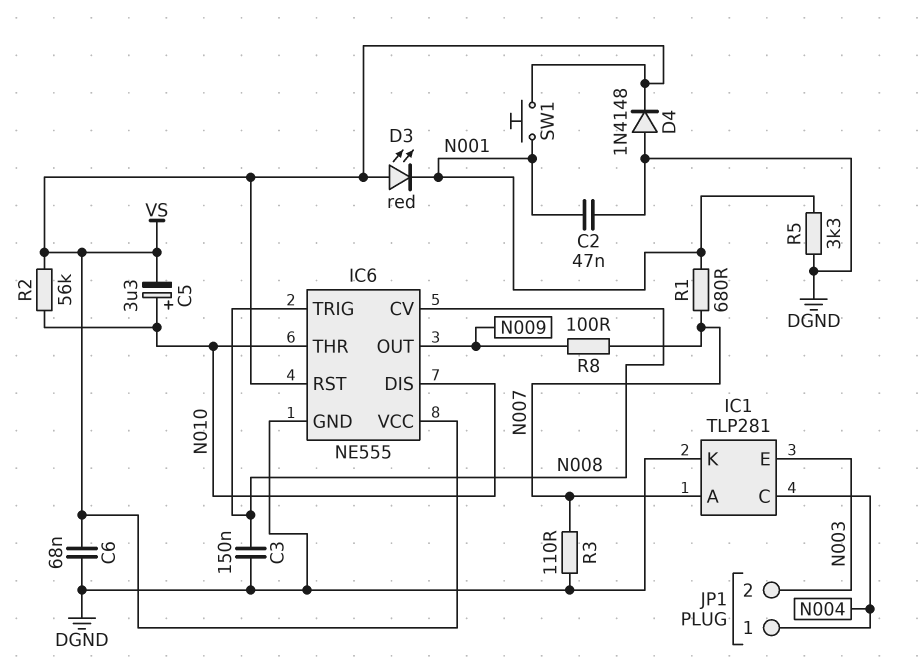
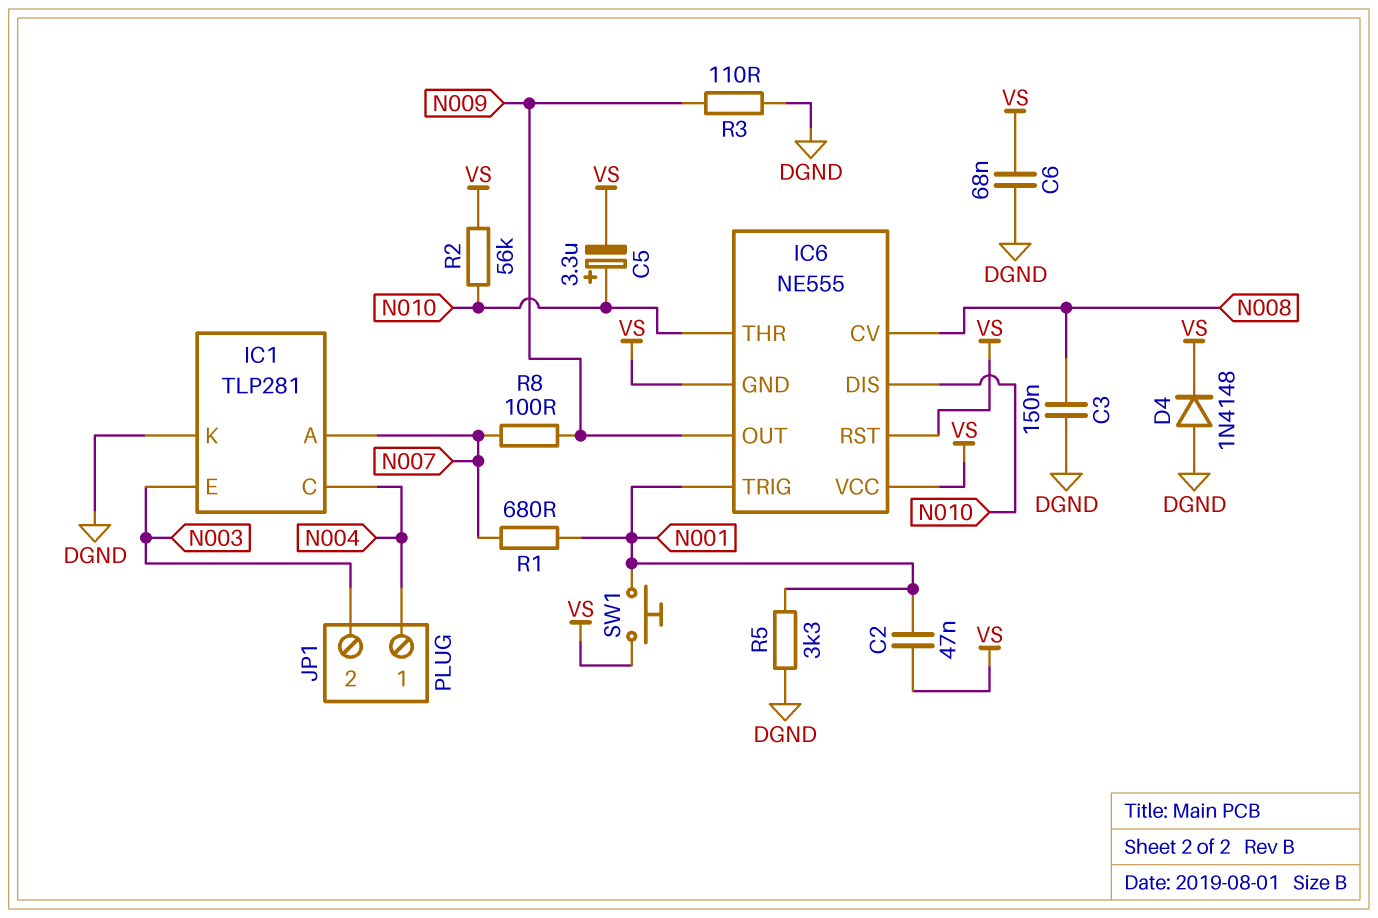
C2: 47nF (DGND, N001) -> 47nF (N001, VS)
D3: LED red (A VS, K N001) -> none
IC6 pin GND: DGND -> VS
IC6 pin TRIG: N008 -> N001
R3: 110 (DGND, N007) -> 110 (DGND, N009)

